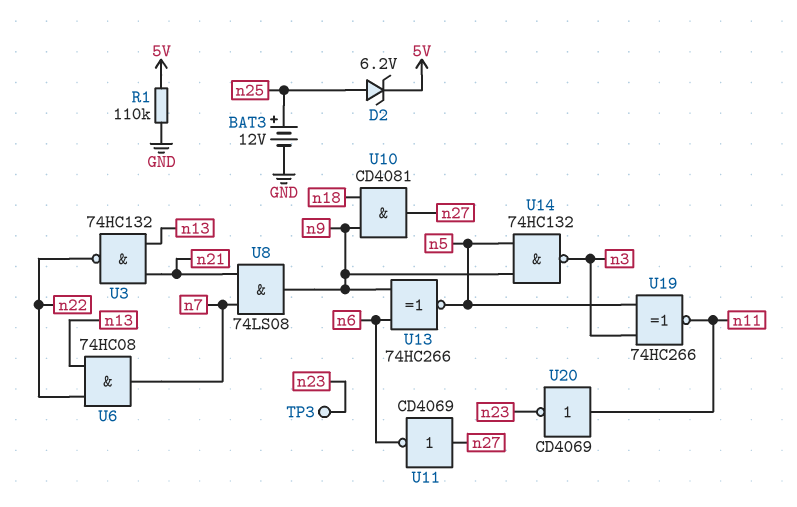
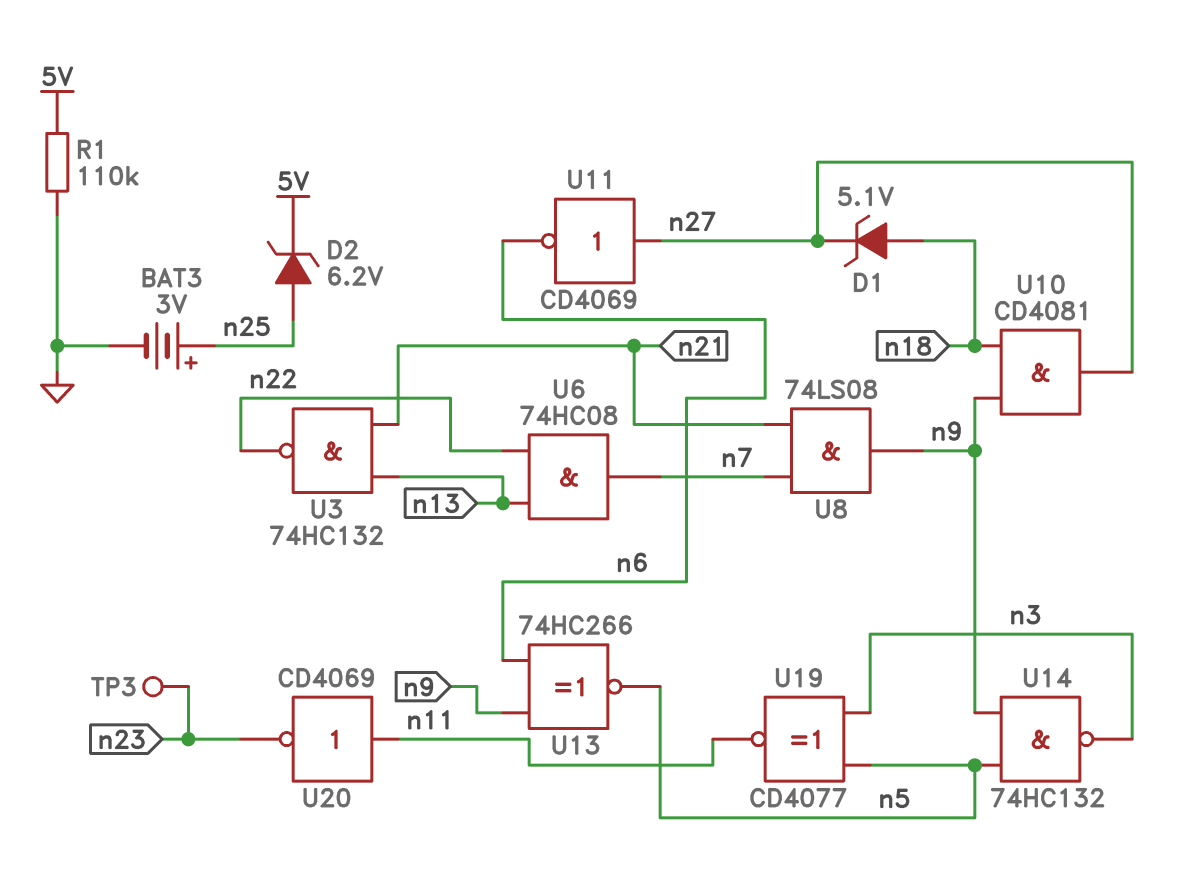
BAT3: 12V (plus n25, minus GND) -> 3V (plus n25, minus GND)
D1: none -> zener 5.1V (A n18, K n27)
U19: XNOR 74HC266 (in n3, in n5, out n11) -> XNOR CD4077 (in n3, in n5, out n11)

